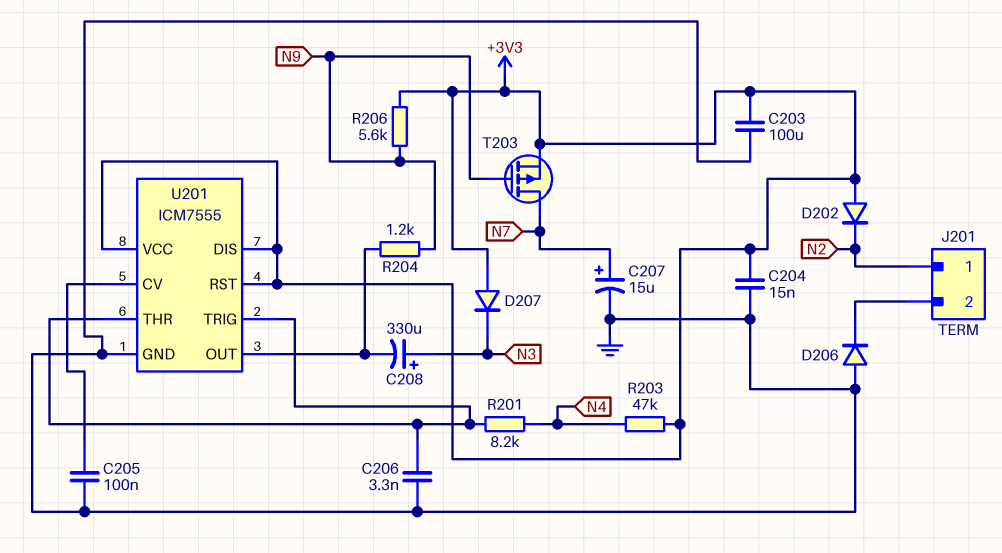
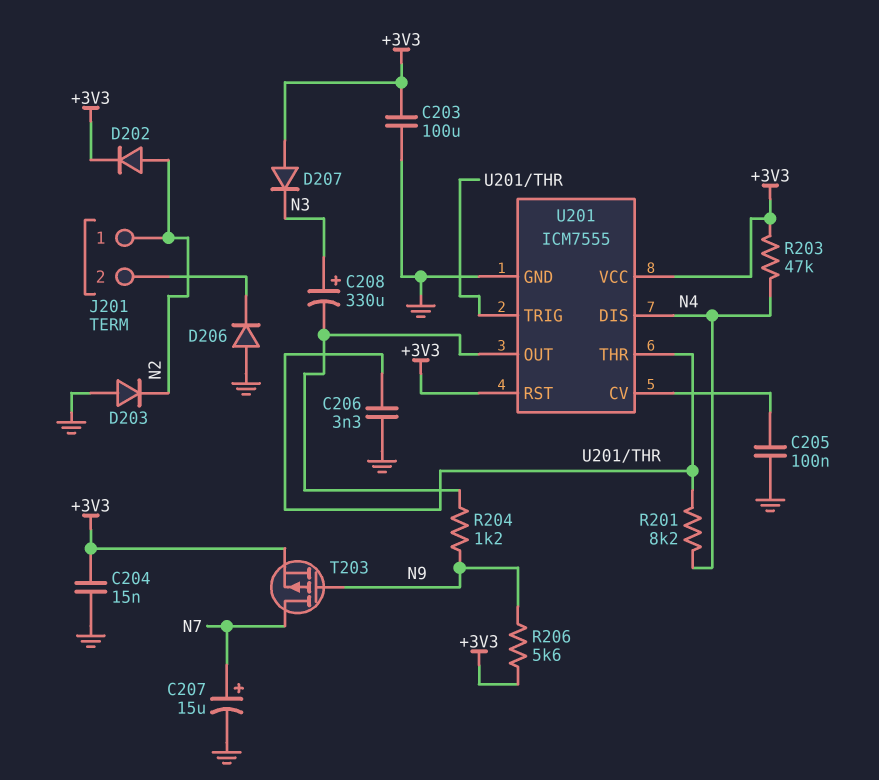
D202: diode (A +3V3, K N2) -> diode (A N2, K +3V3)
D203: none -> diode (A GND, K N2)
U201 pin DIS: +3V3 -> N4

